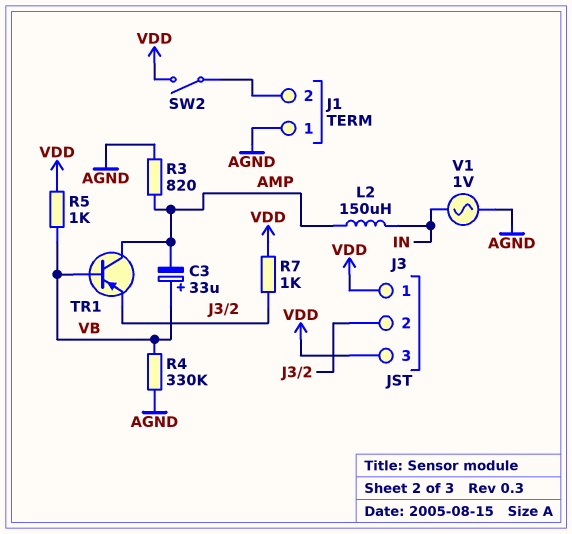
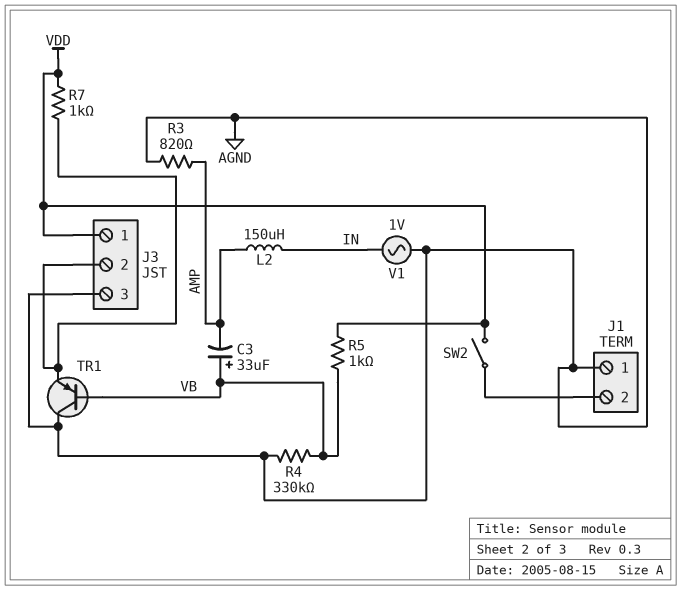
J3 pin 3: VDD -> AGND
TR1: PNP (B VB, C AMP, E J3/2) -> PNP (B VB, C AGND, E J3/2)

